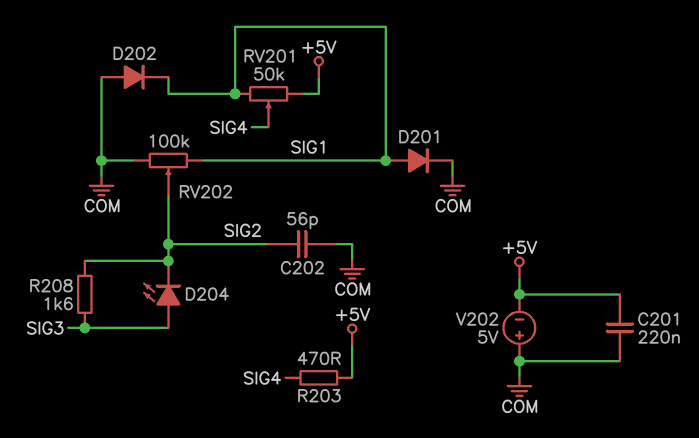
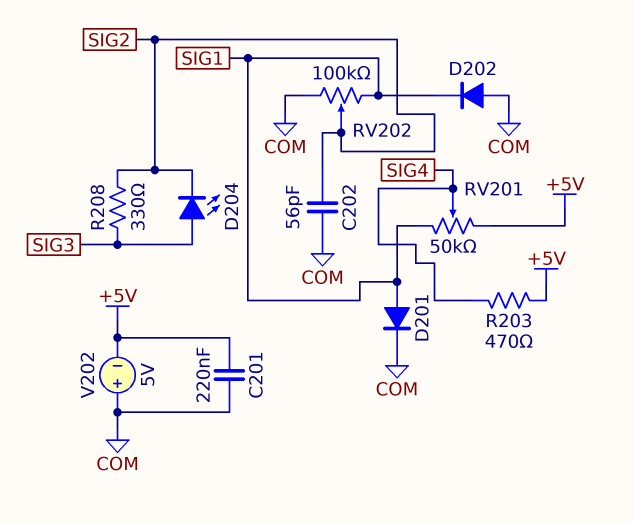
R208: 1.6k (SIG2, SIG3) -> 330 (SIG2, SIG3)

